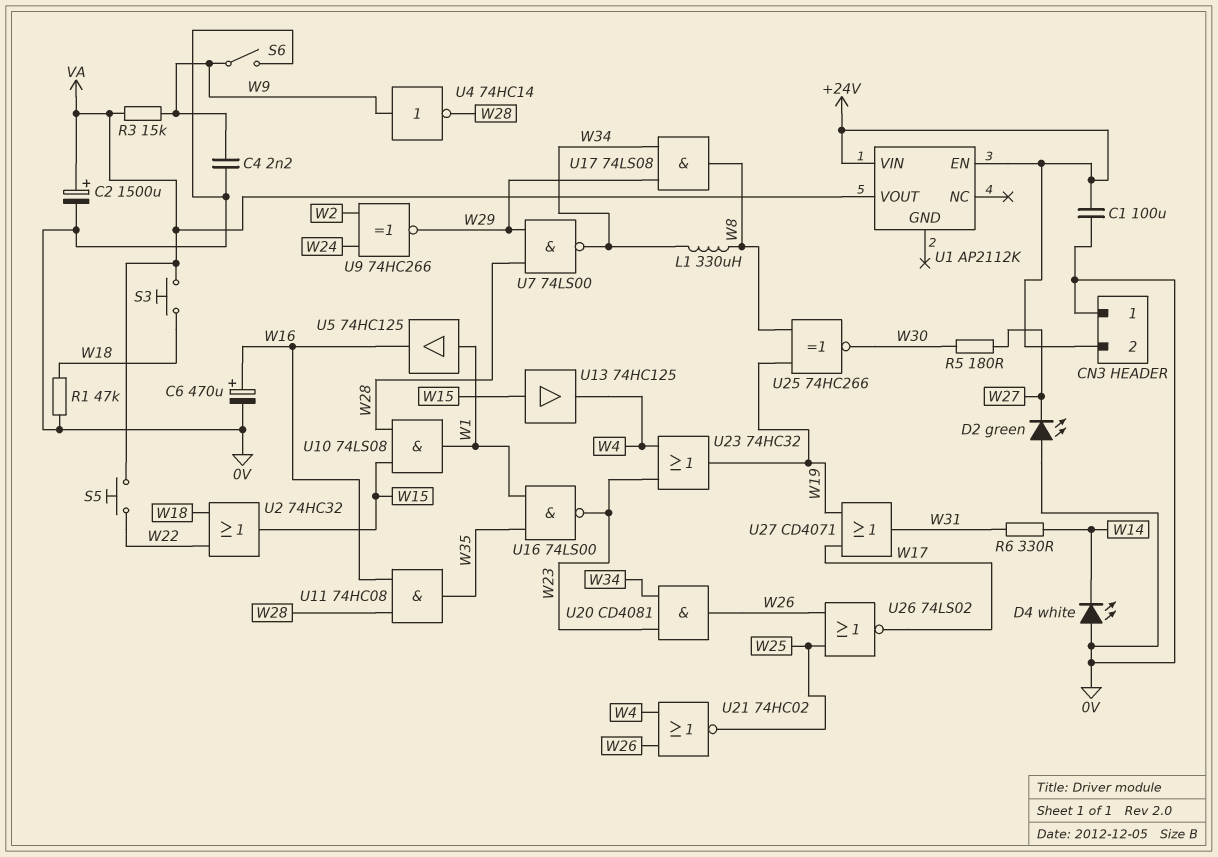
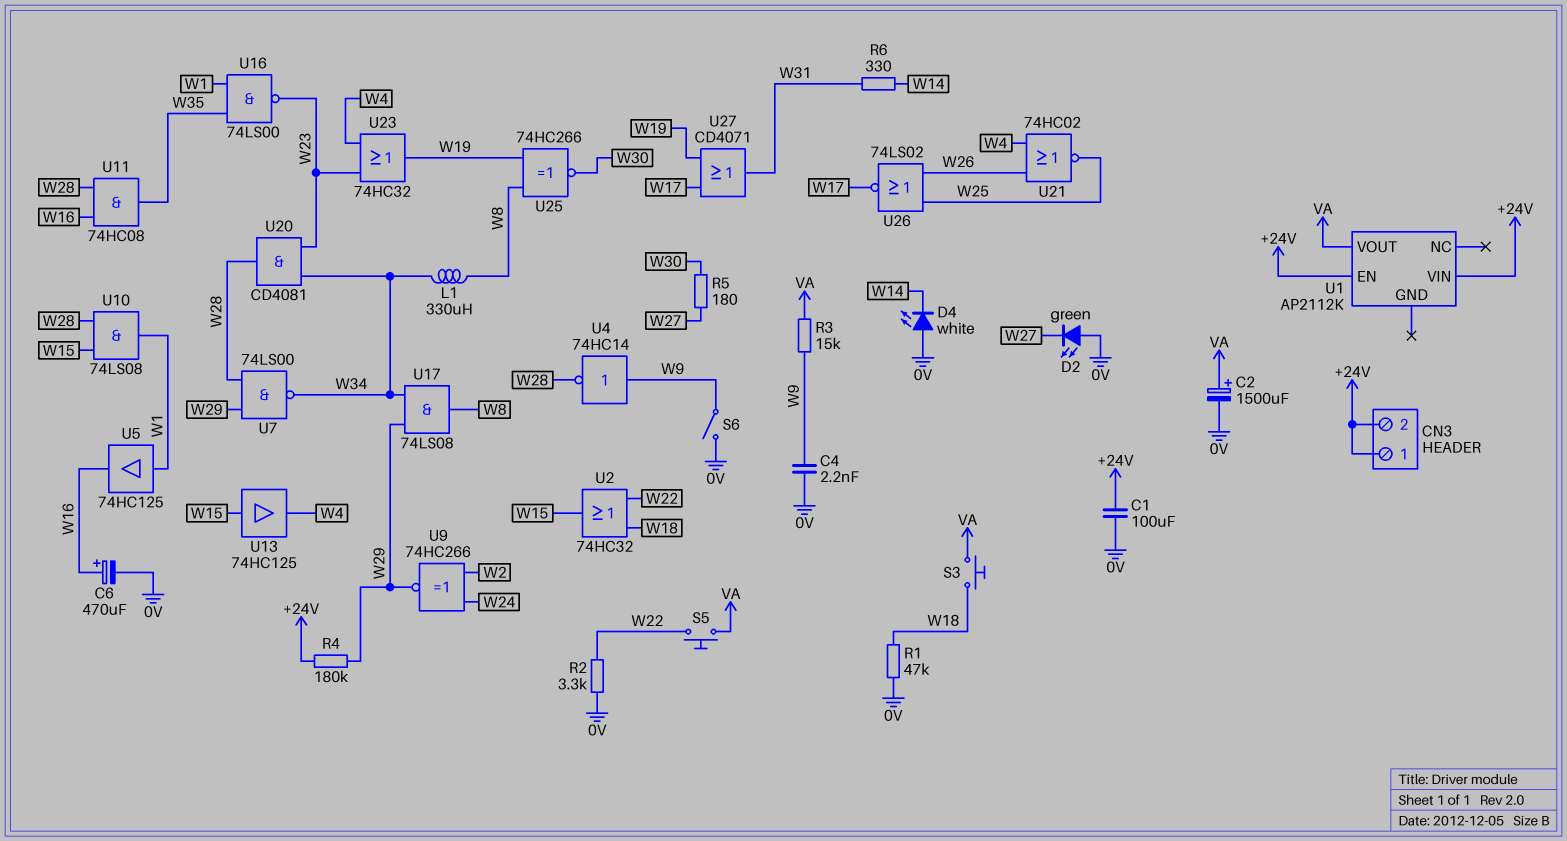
CN3 pin 1: 0V -> +24V
R2: none -> 3.3k (0V, W22)
R4: none -> 180k (+24V, W29)
U20: AND CD4081 (in W23, in W34, out W26) -> AND CD4081 (in W23, in W34, out W28)

